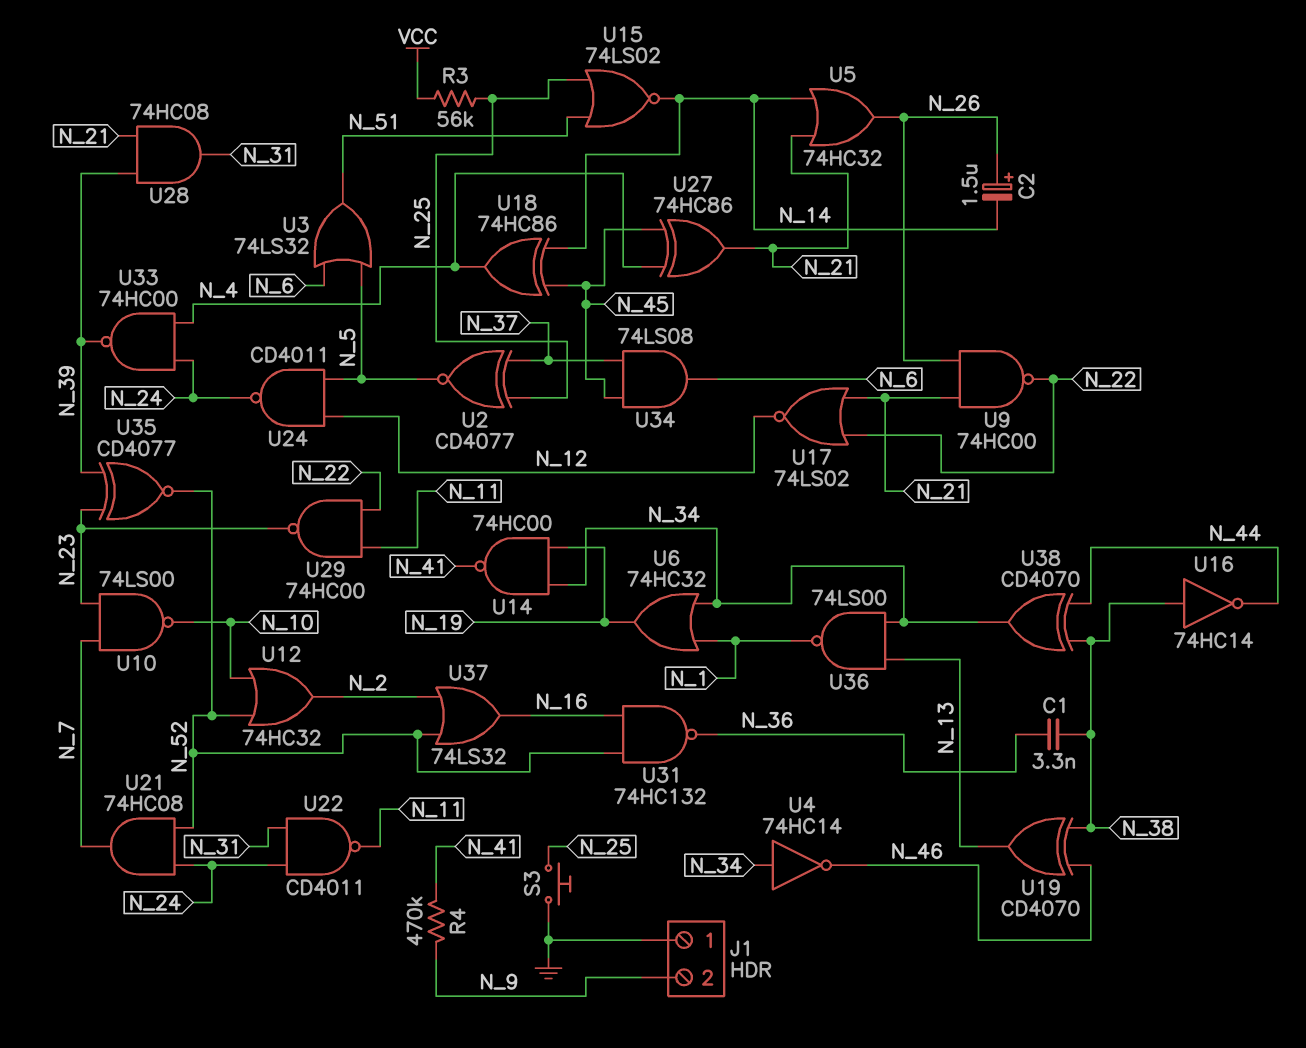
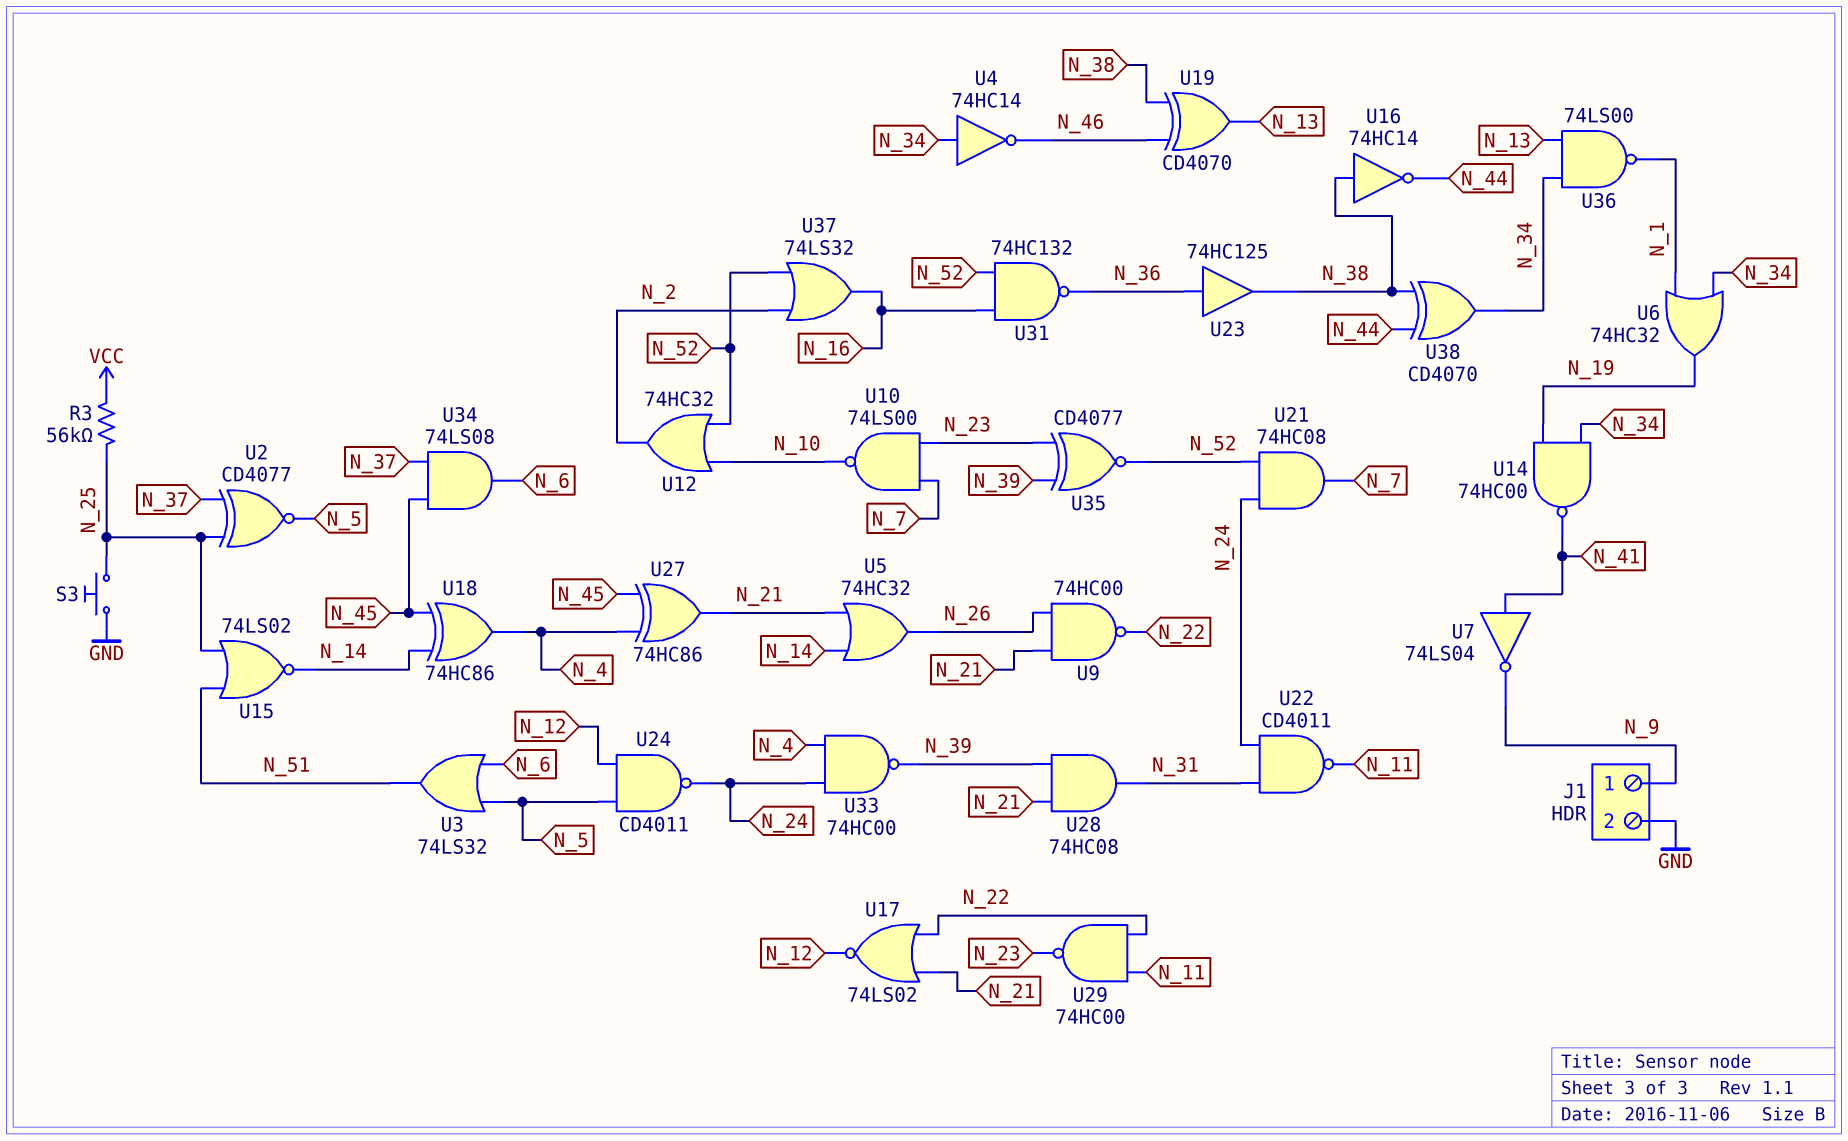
C1: 3.3nF (N_36, N_38) -> none
C2: 1.5uF (plus N_26, minus N_14) -> none
J1 pin 1: GND -> N_9
J1 pin 2: N_9 -> GND
R4: 470k (N_9, N_41) -> none
U7: none -> NOT 74LS04 (in N_41, out N_9)
U23: none -> buffer 74HC125 (in N_36, out N_38)

